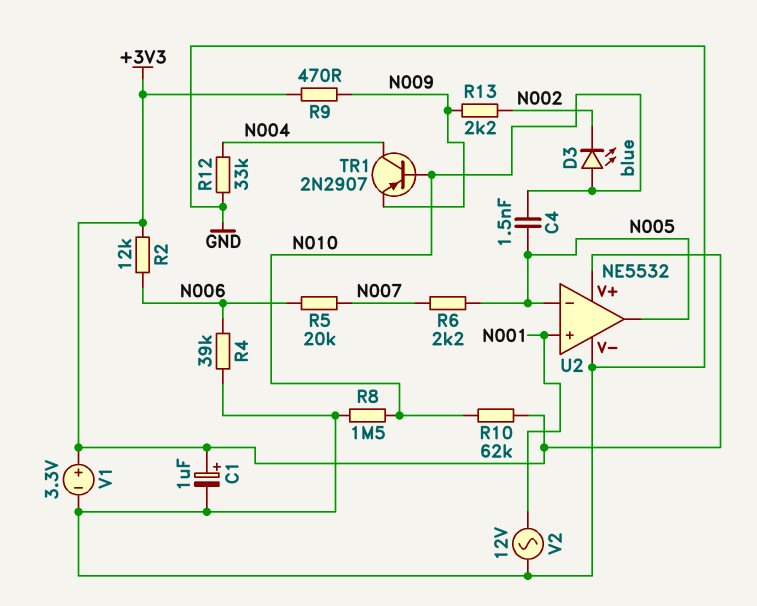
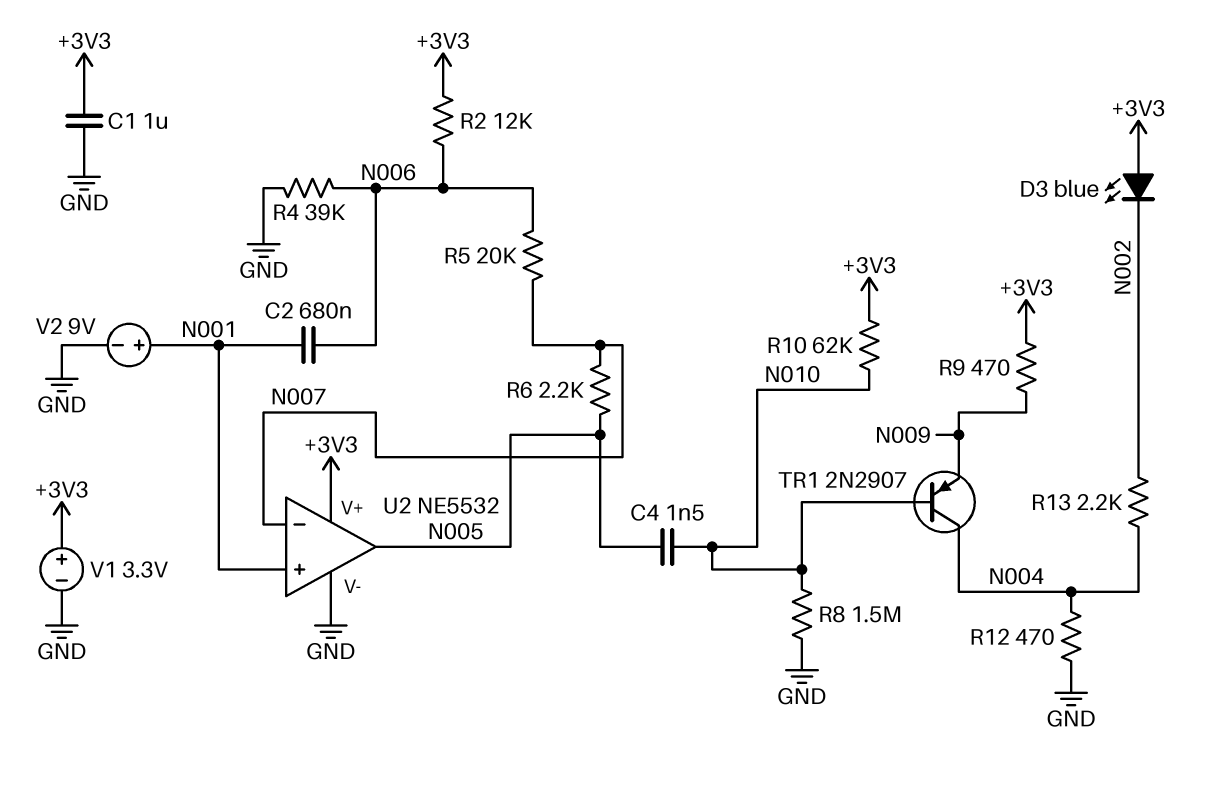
C1: 1uF (plus +3V3, minus GND) -> 1uF (+3V3, GND)
C2: none -> 680nF (N001, N006)
D3: LED blue (A N010, K N002) -> LED blue (A +3V3, K N002)
R12: 33k (GND, N004) -> 470 (GND, N004)
R13: 2.2k (N002, N009) -> 2.2k (N002, N004)
U2 pin in-: N005 -> N007
V2: AC 12V (GND, N001) -> 9V (plus N001, minus GND)

